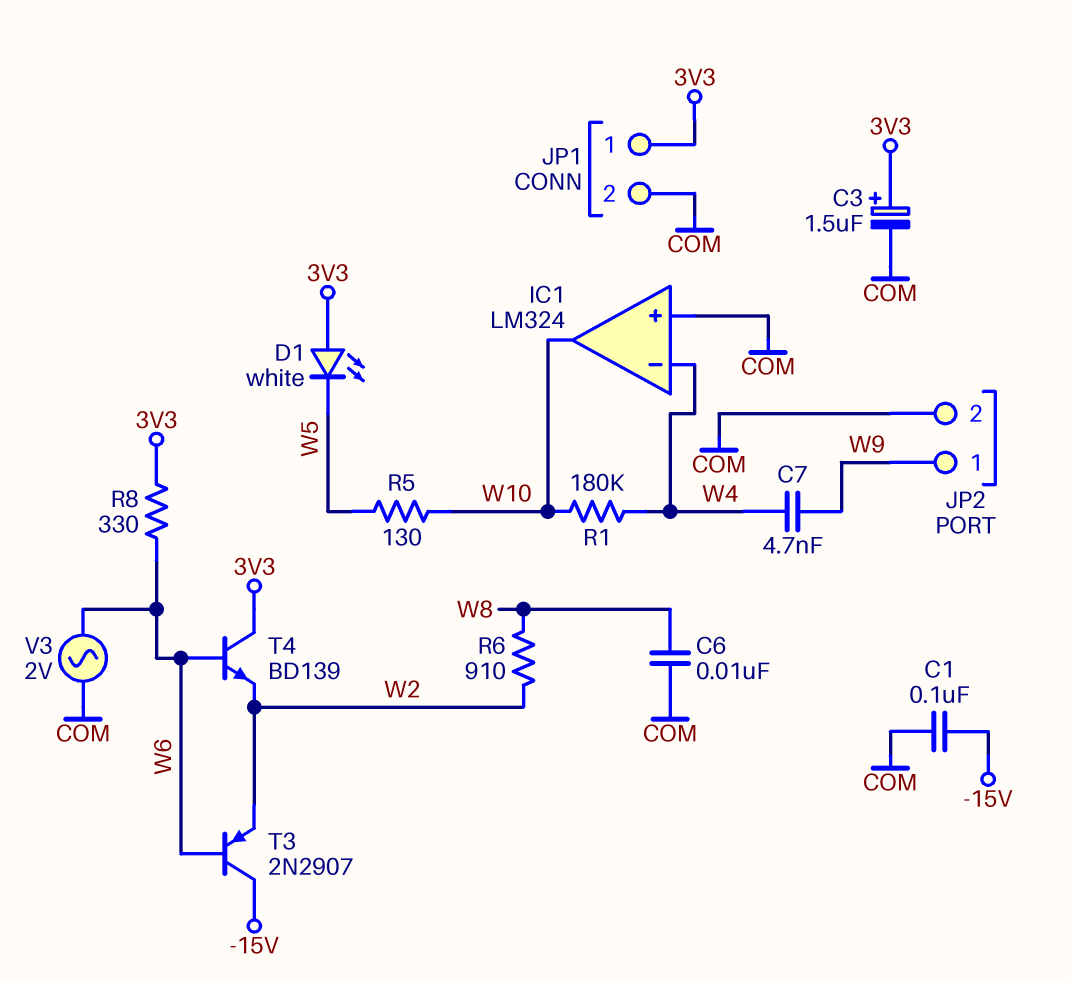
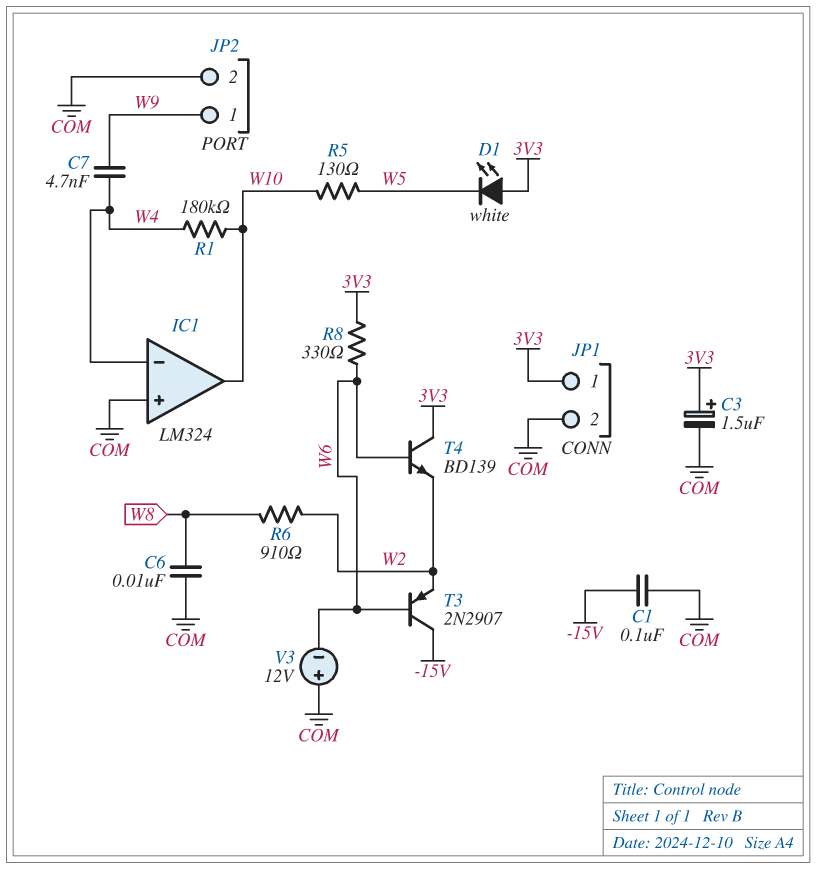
V3: AC 2V (COM, W6) -> 12V (plus COM, minus W6)

